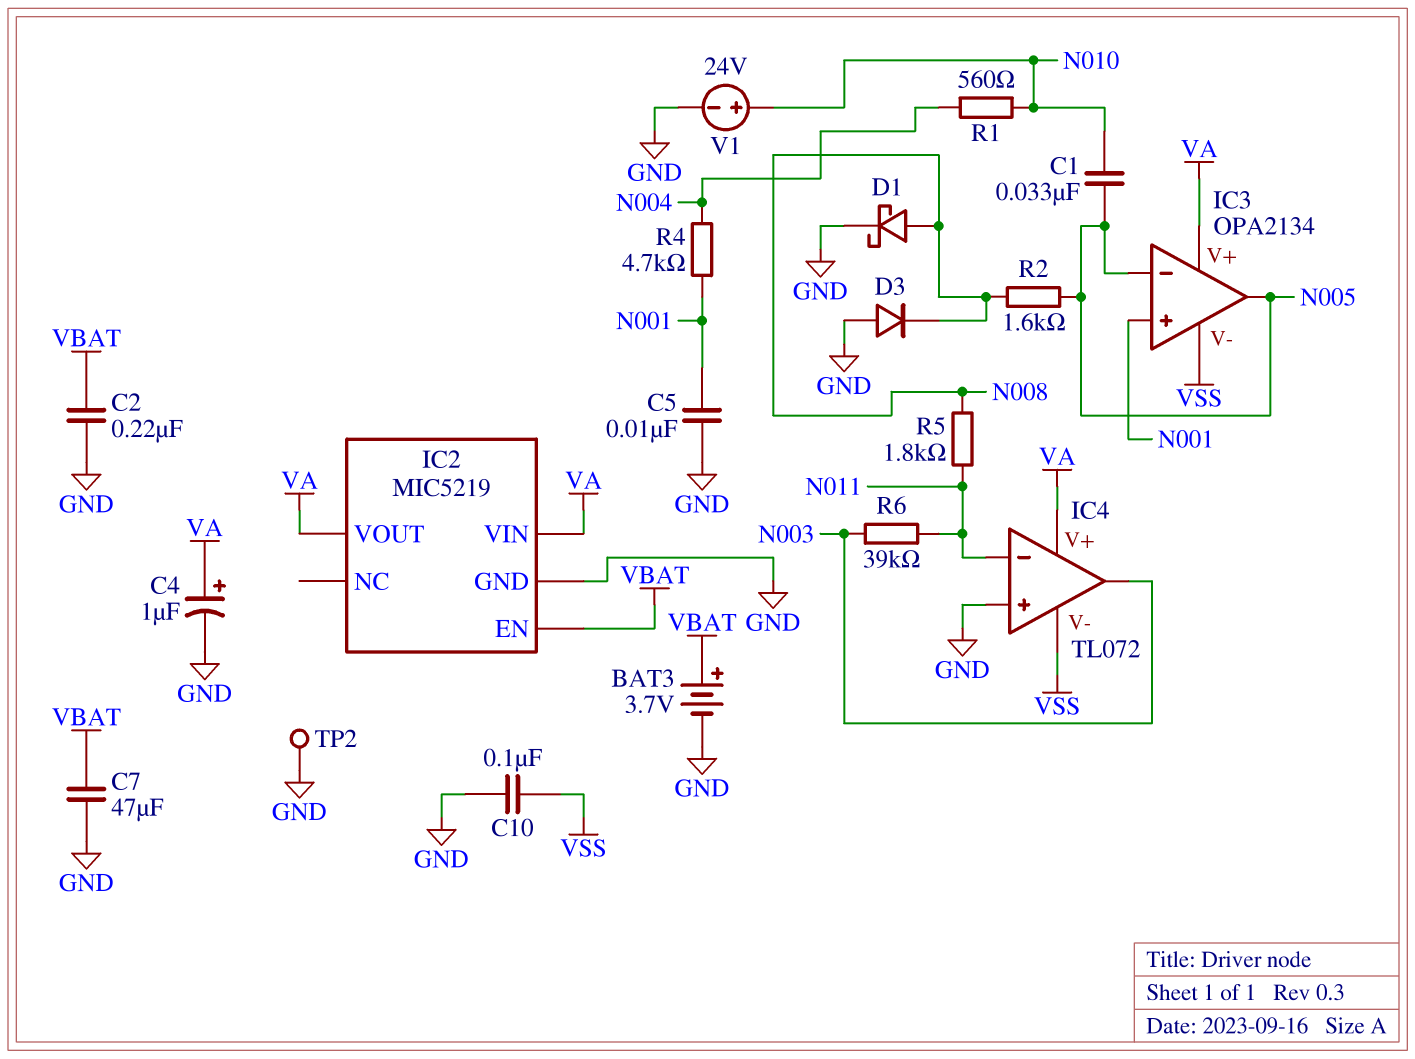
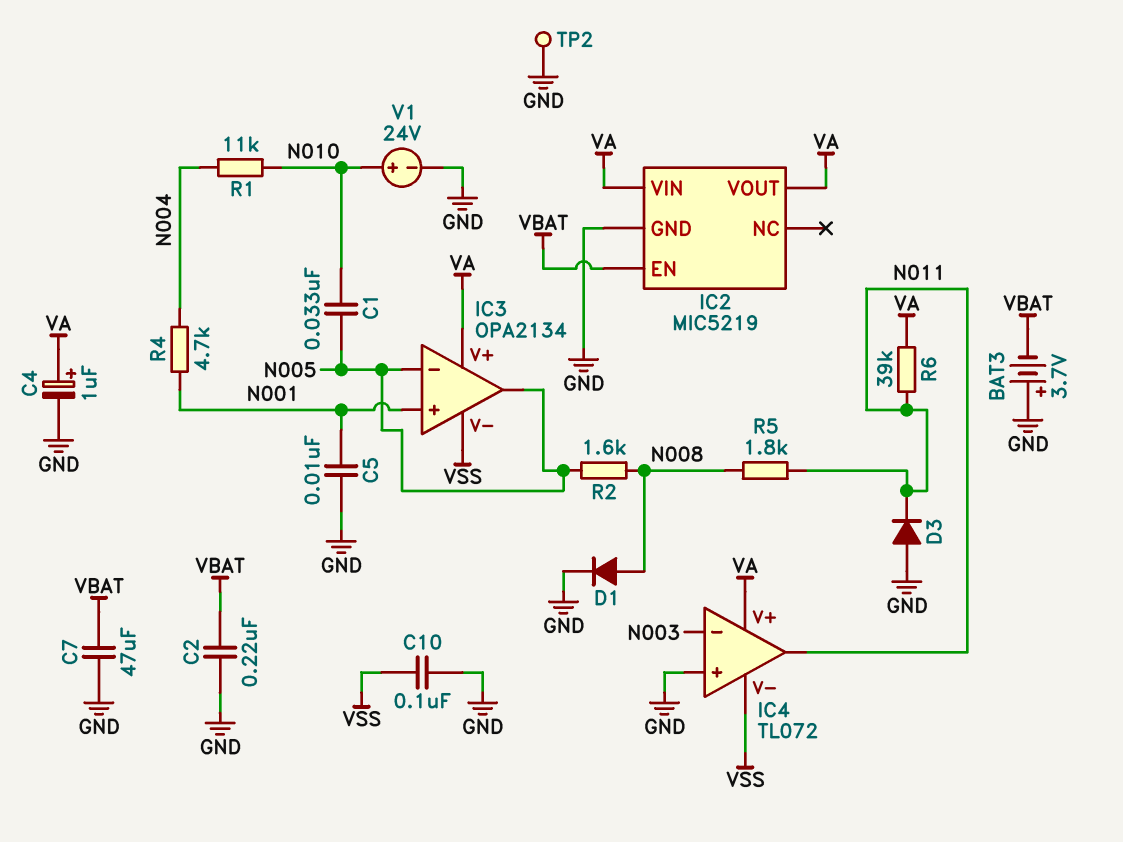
BAT3: 3.7V (plus VBAT, minus GND) -> 3.7V (plus GND, minus VBAT)
D1: schottky (A N008, K GND) -> diode (A N008, K GND)
D3: diode (A GND, K N008) -> diode (A GND, K N011)
IC4 pin in-: N011 -> N003
IC4 pin out: N003 -> N011
R1: 560 (N004, N010) -> 11k (N004, N010)
R6: 39k (N003, N011) -> 39k (N011, VA)

